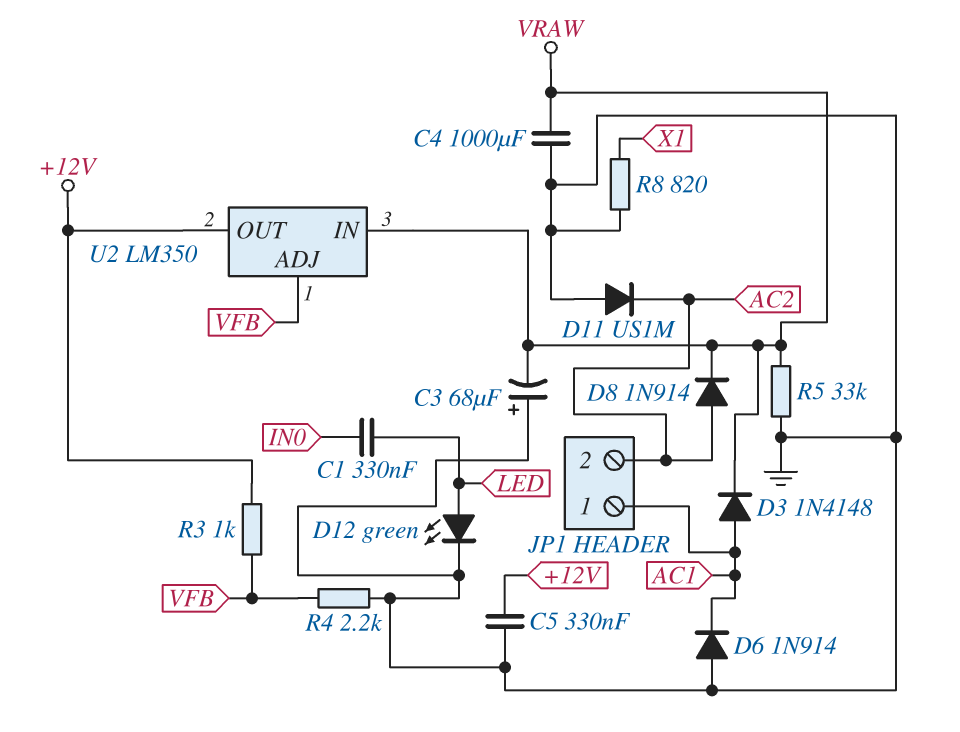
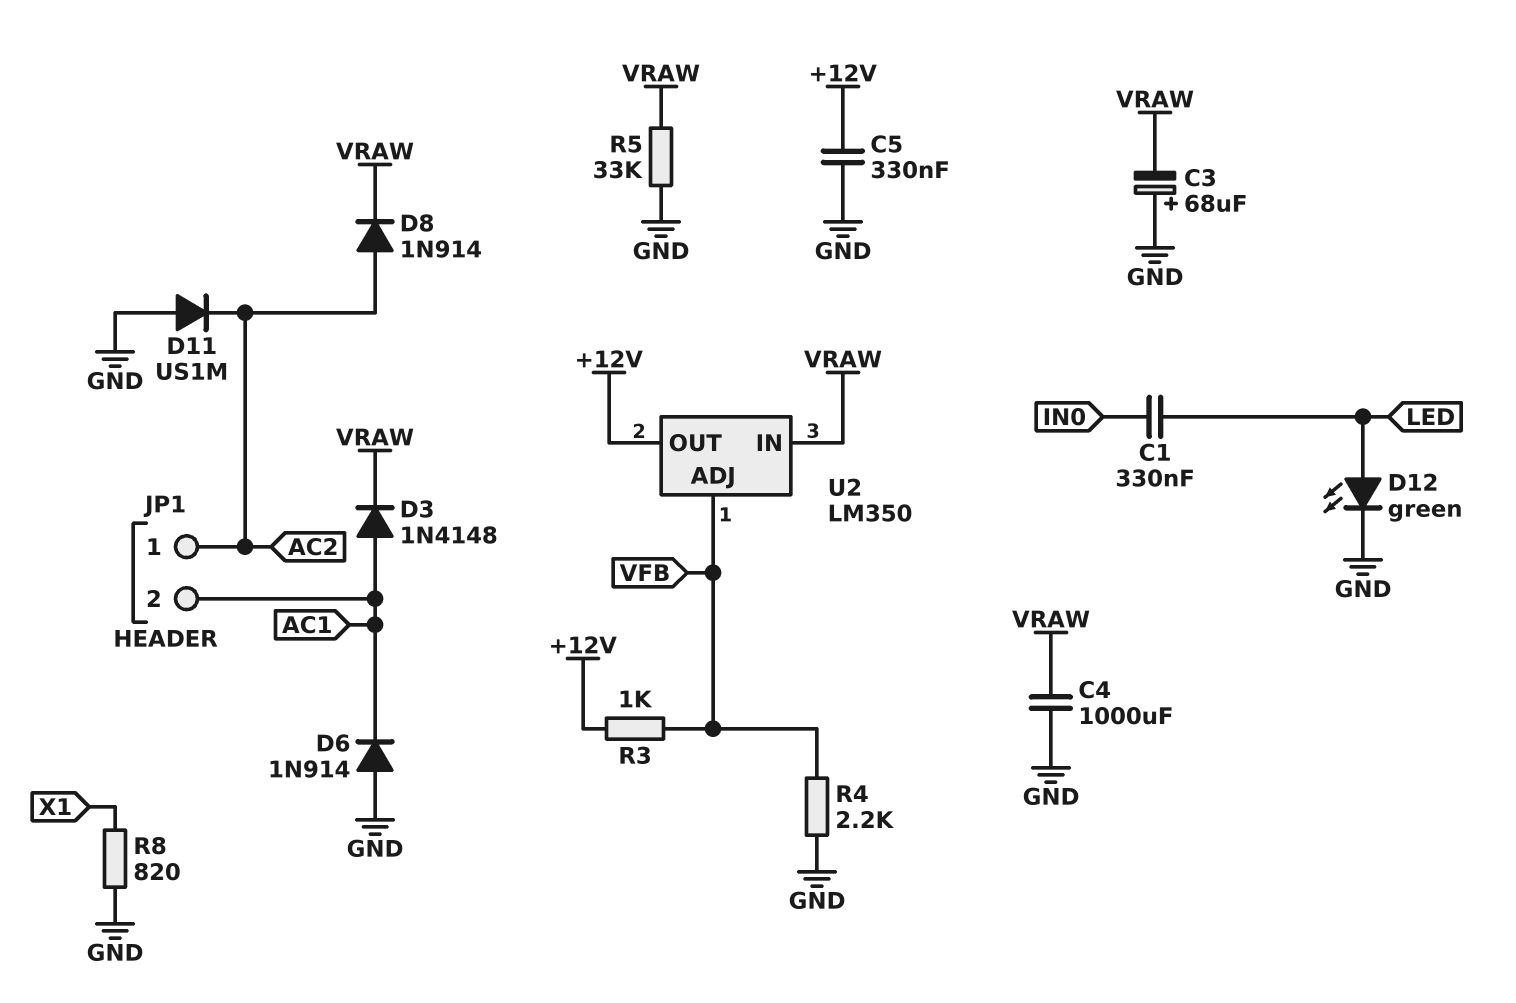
JP1 pin 1: AC1 -> AC2
JP1 pin 2: AC2 -> AC1

